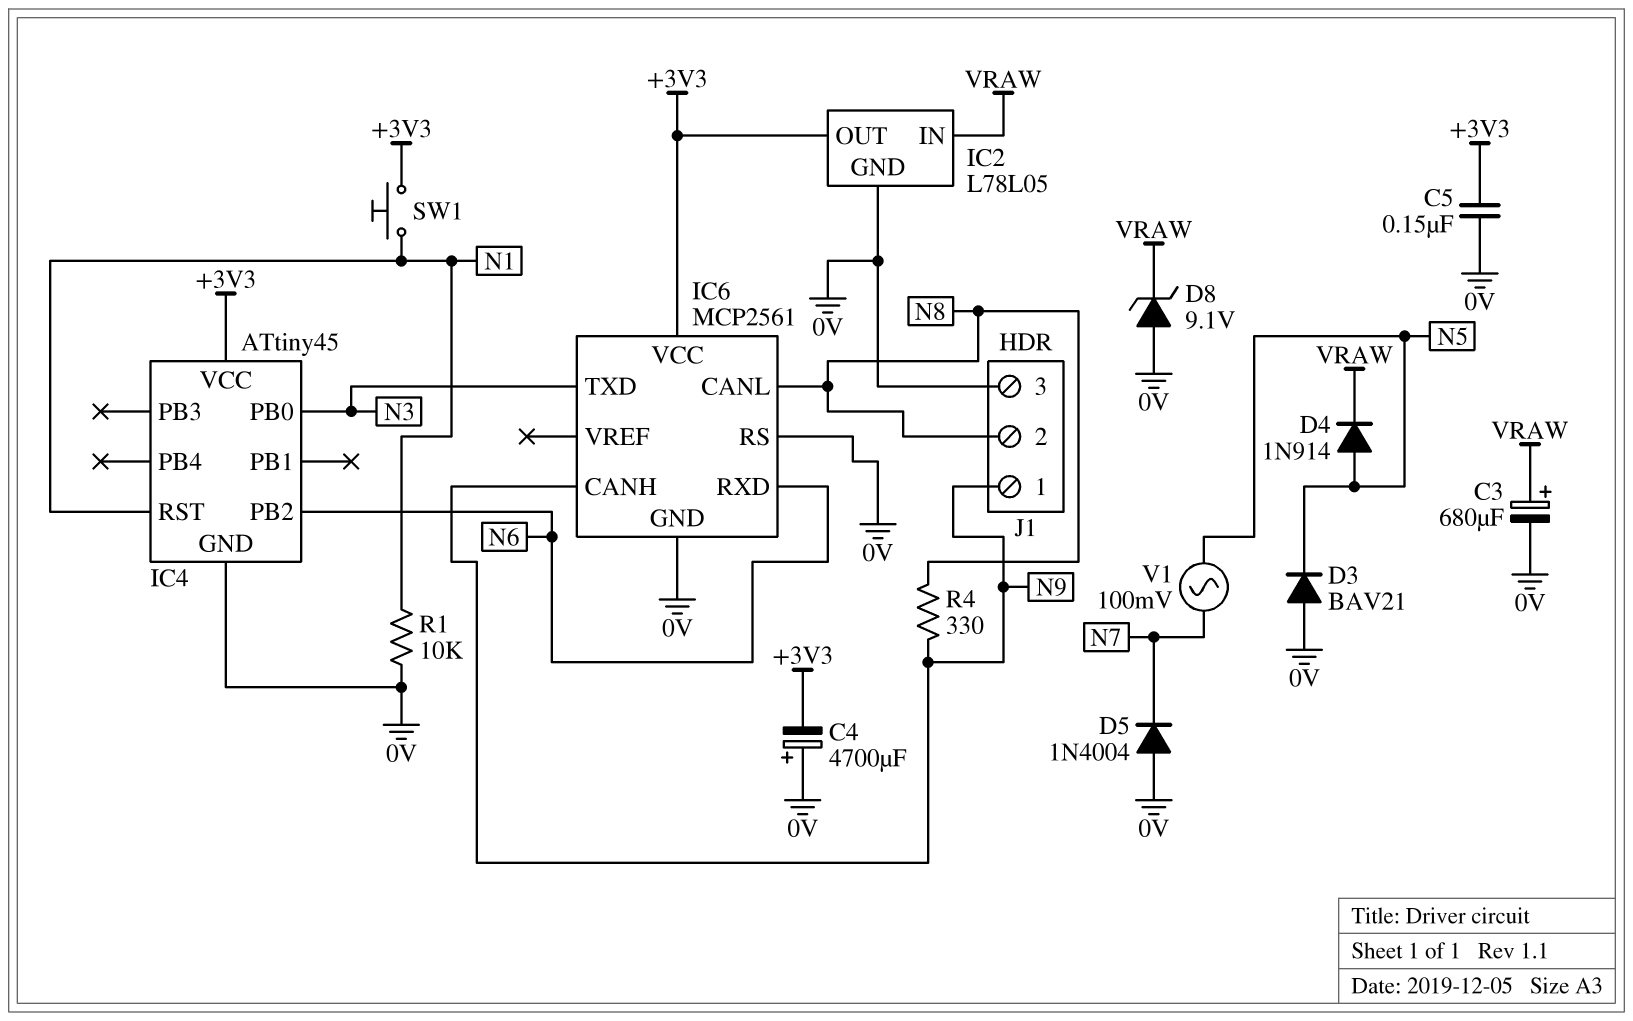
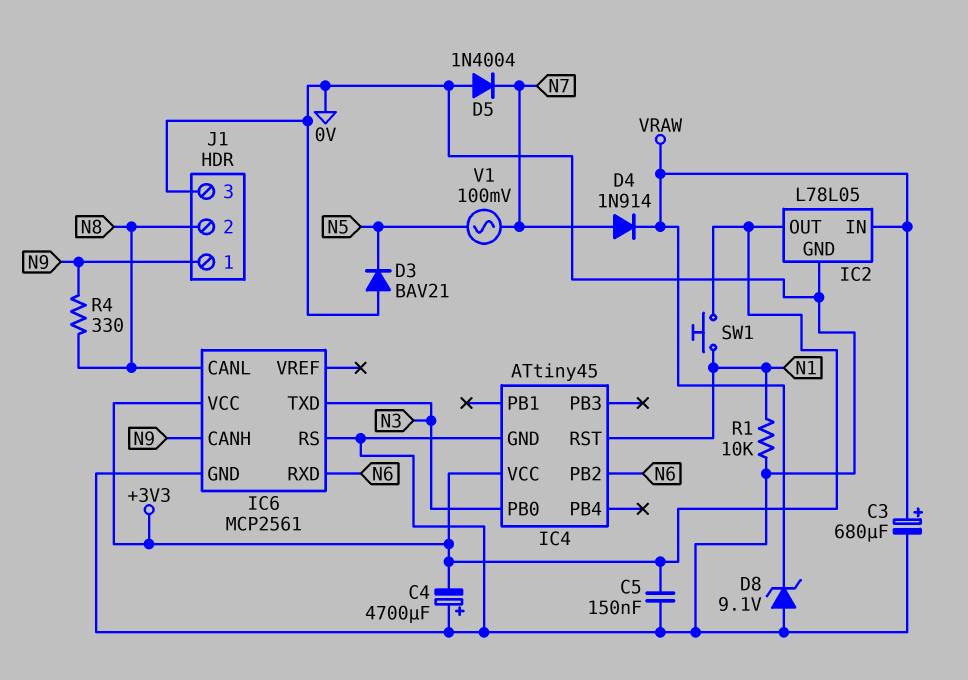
D4: diode 1N914 (A N5, K VRAW) -> diode 1N914 (A N7, K VRAW)

